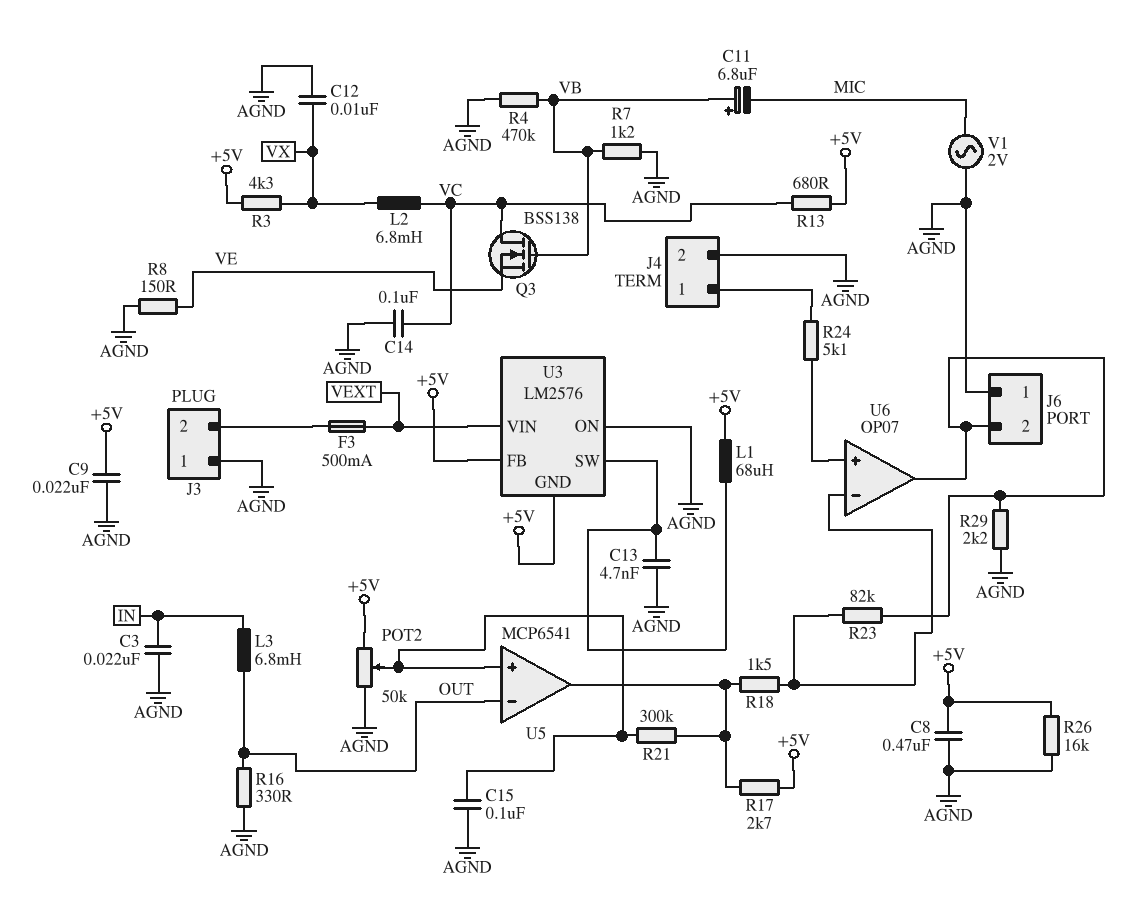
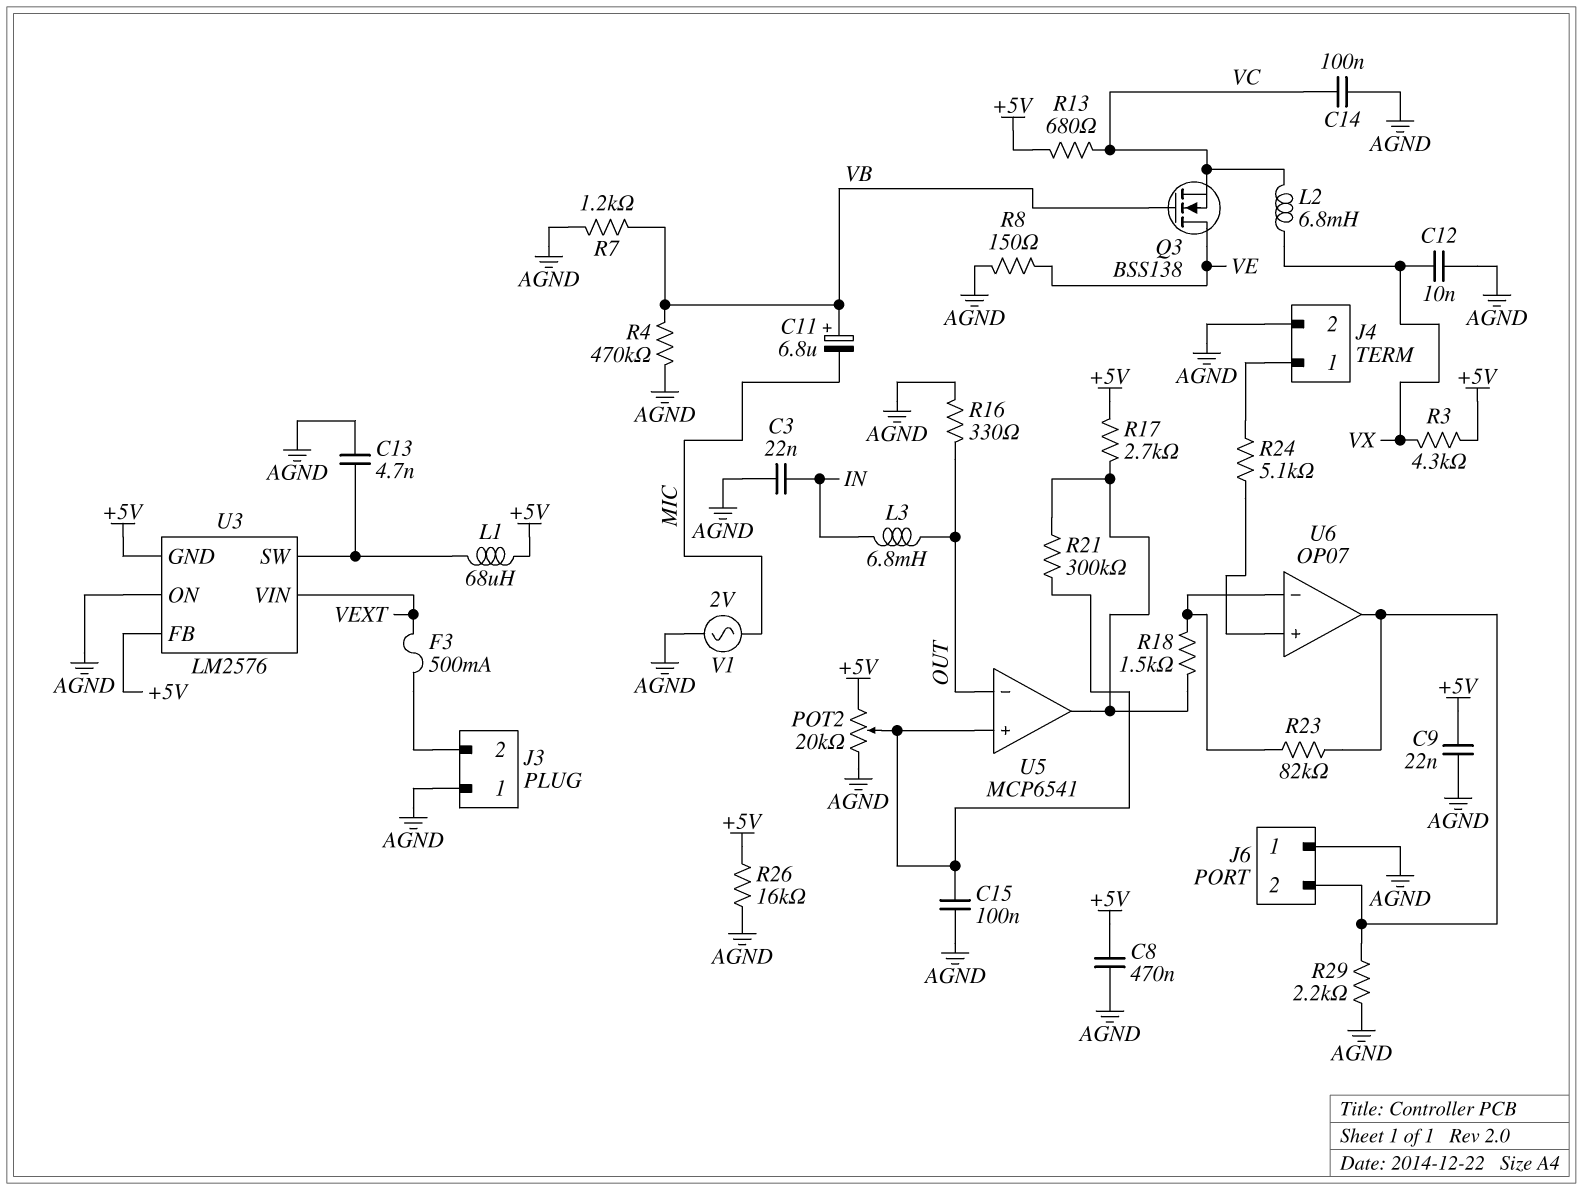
POT2: 50k (+5V, AGND, wiper U5/in+) -> 20k (+5V, AGND, wiper U5/in+)
Q3: NMOS BSS138 (G VB, D VC, S VE) -> NMOS BSS138 (G VB, D VE, S VC)

